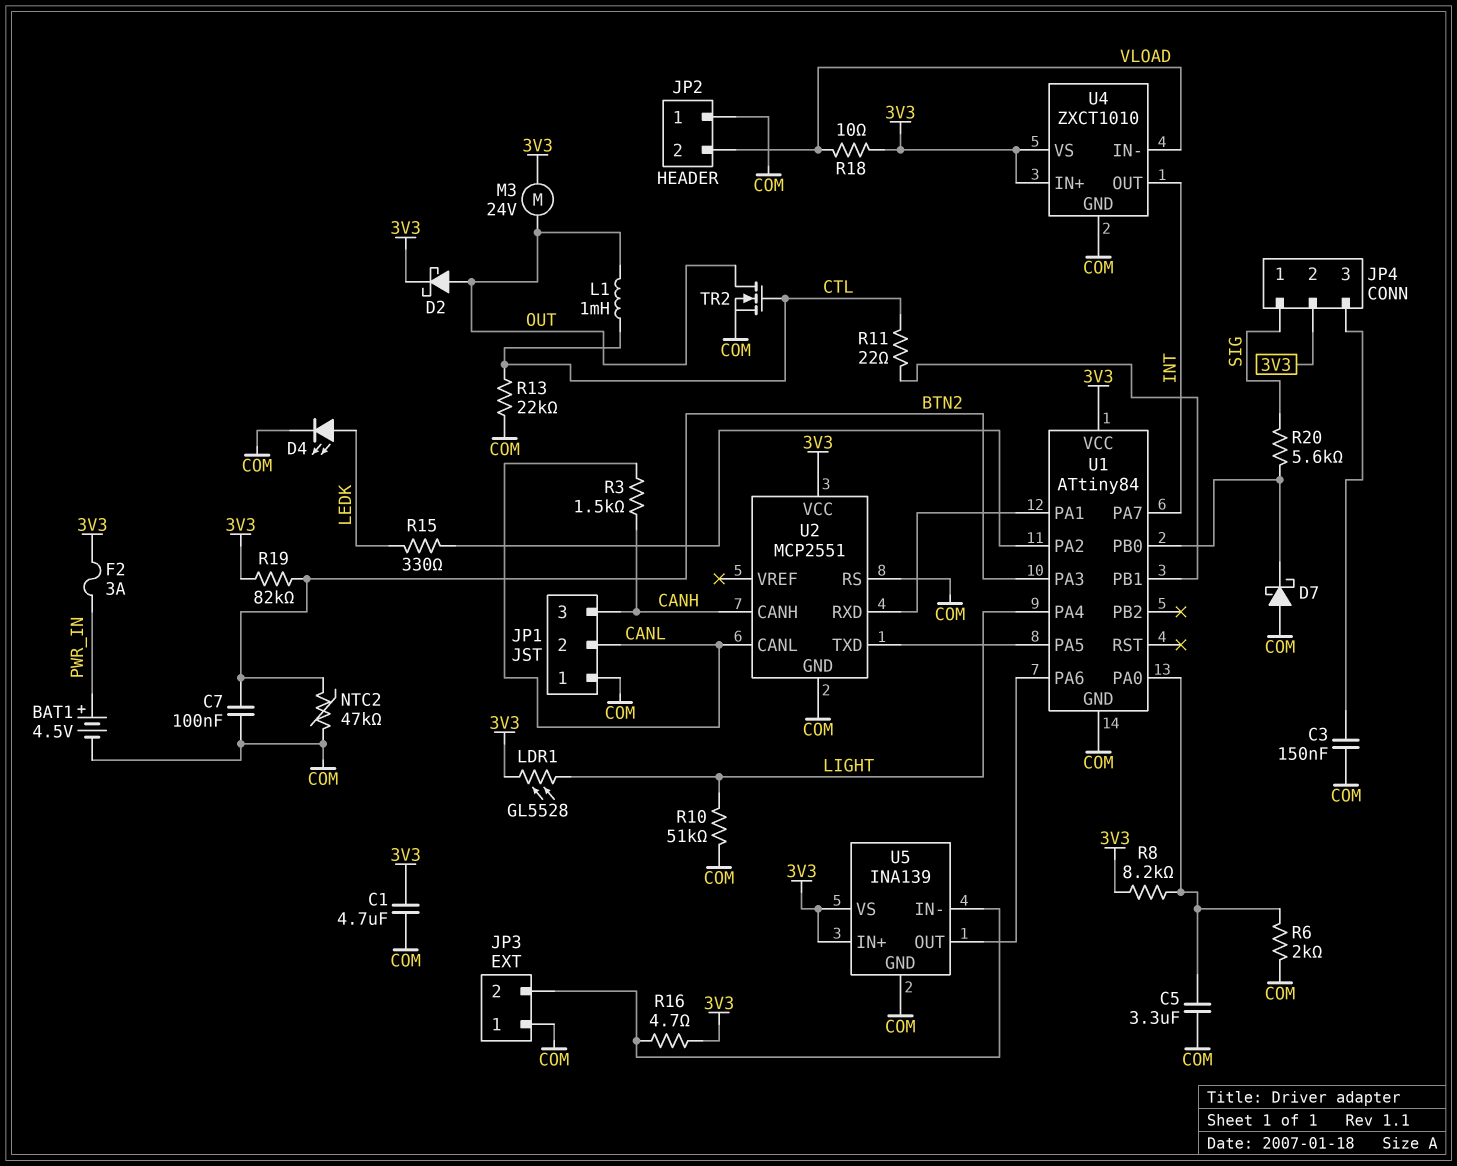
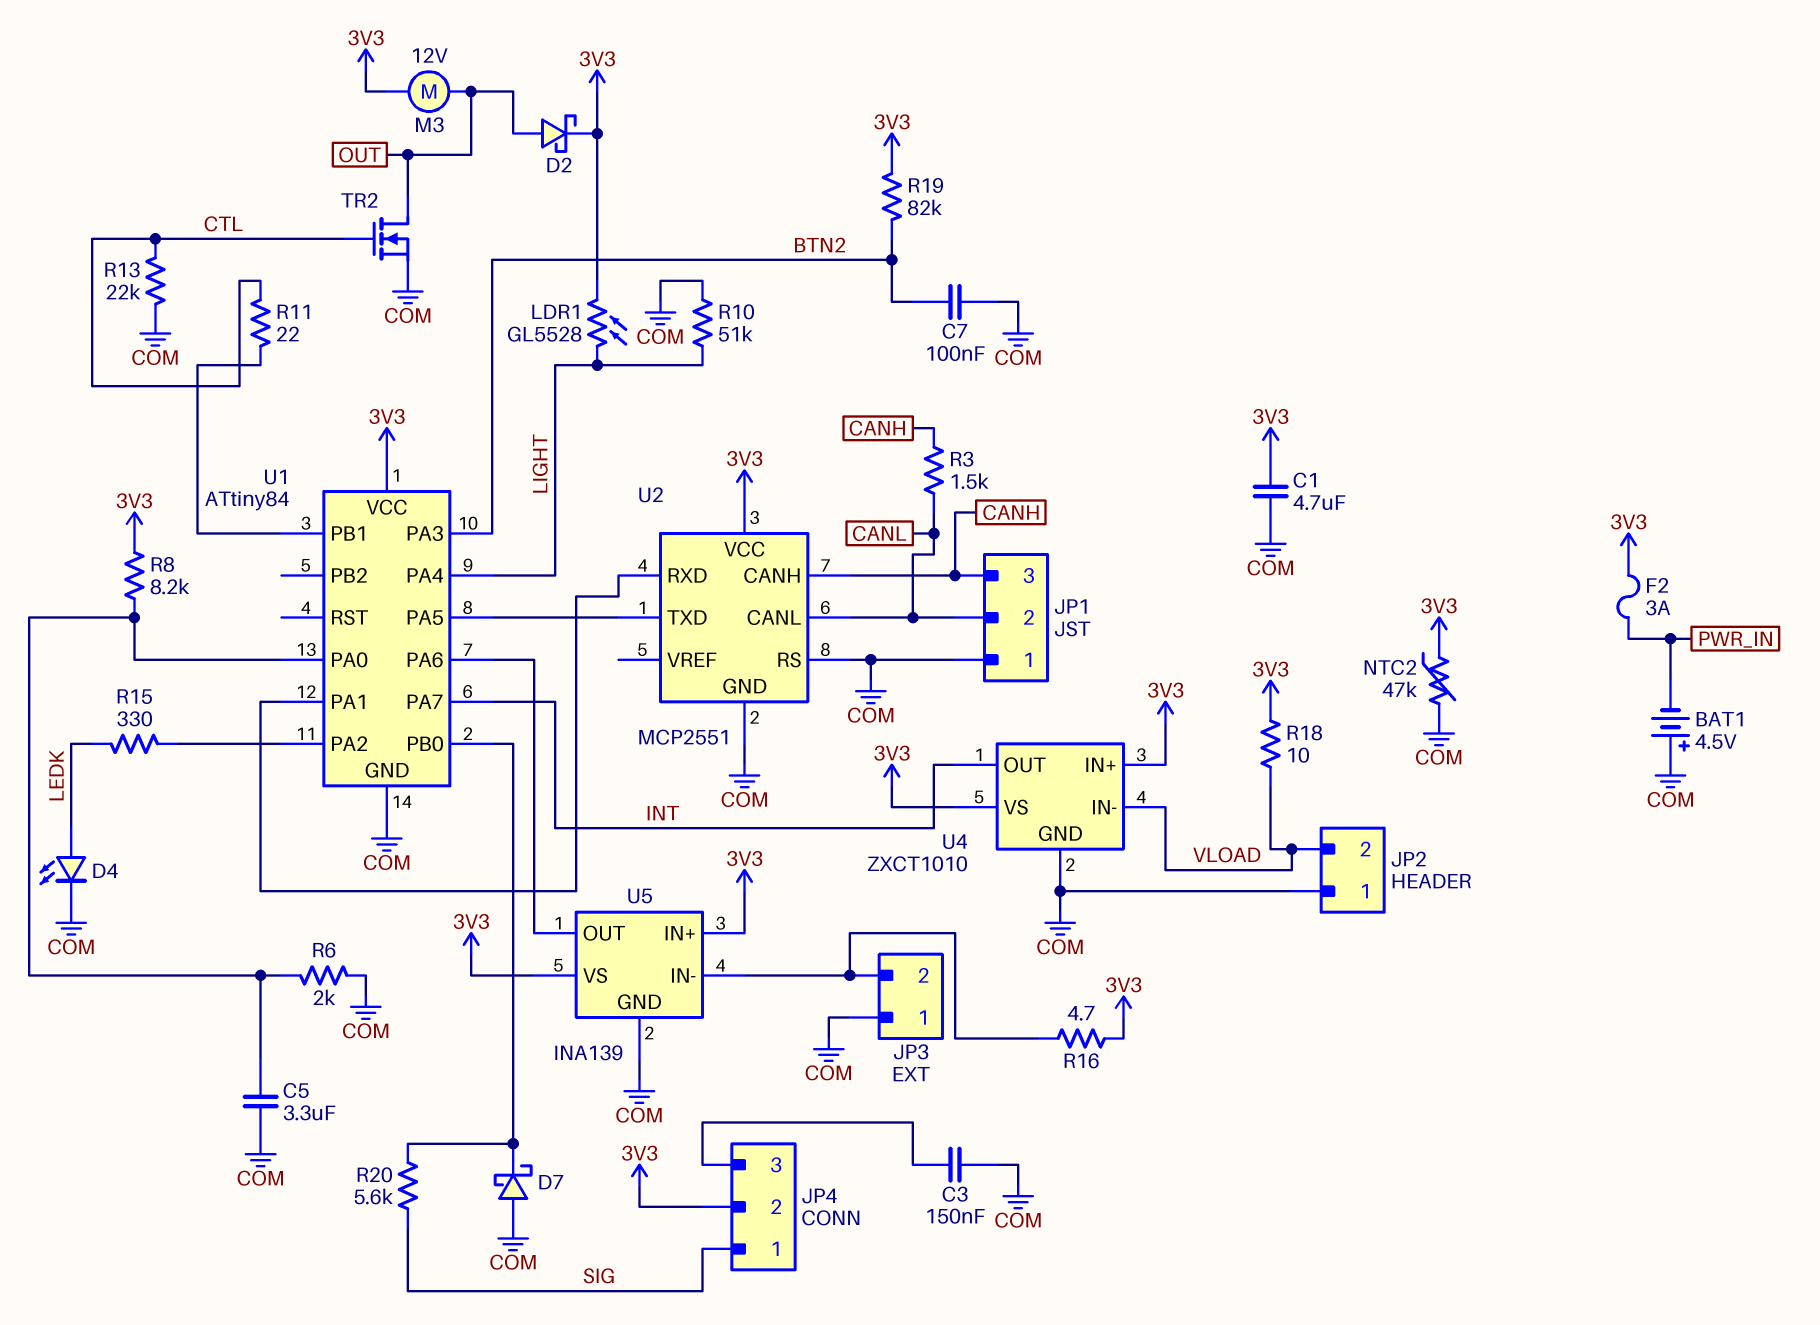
BAT1: 4.5V (plus PWR_IN, minus COM) -> 4.5V (plus COM, minus PWR_IN)
L1: 1mH (CTL, OUT) -> none
M3: motor 24V (3V3, OUT) -> motor 12V (3V3, OUT)
NTC2: 47k (BTN2, COM) -> 47k (3V3, COM)

